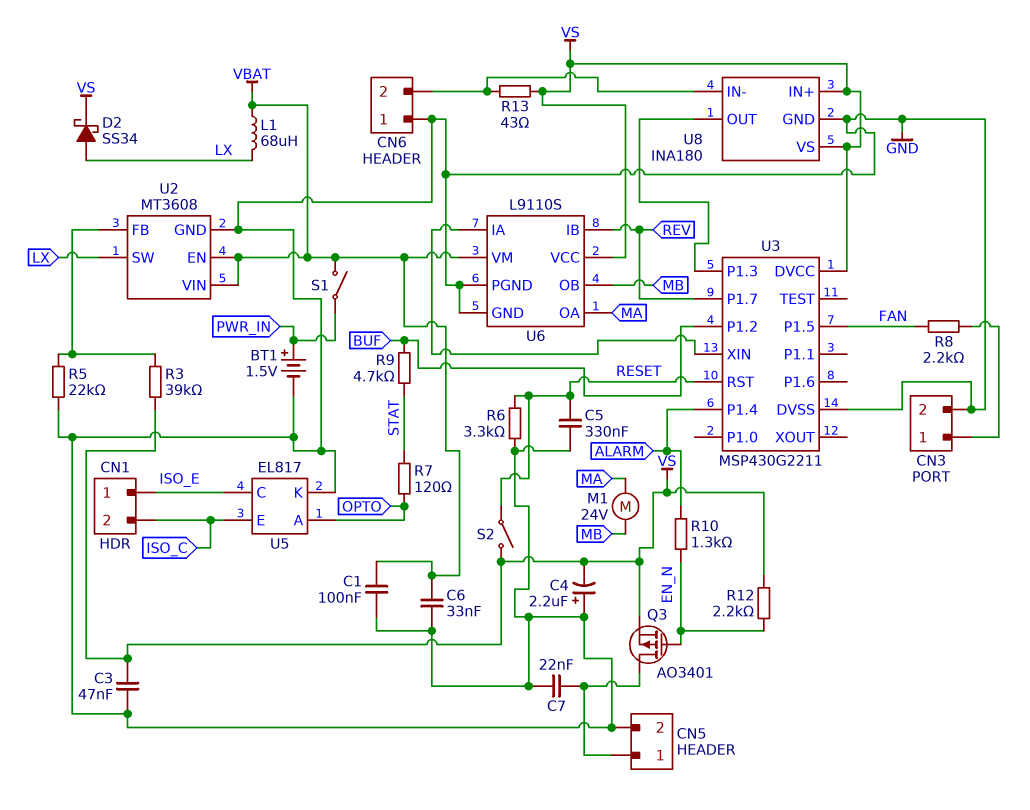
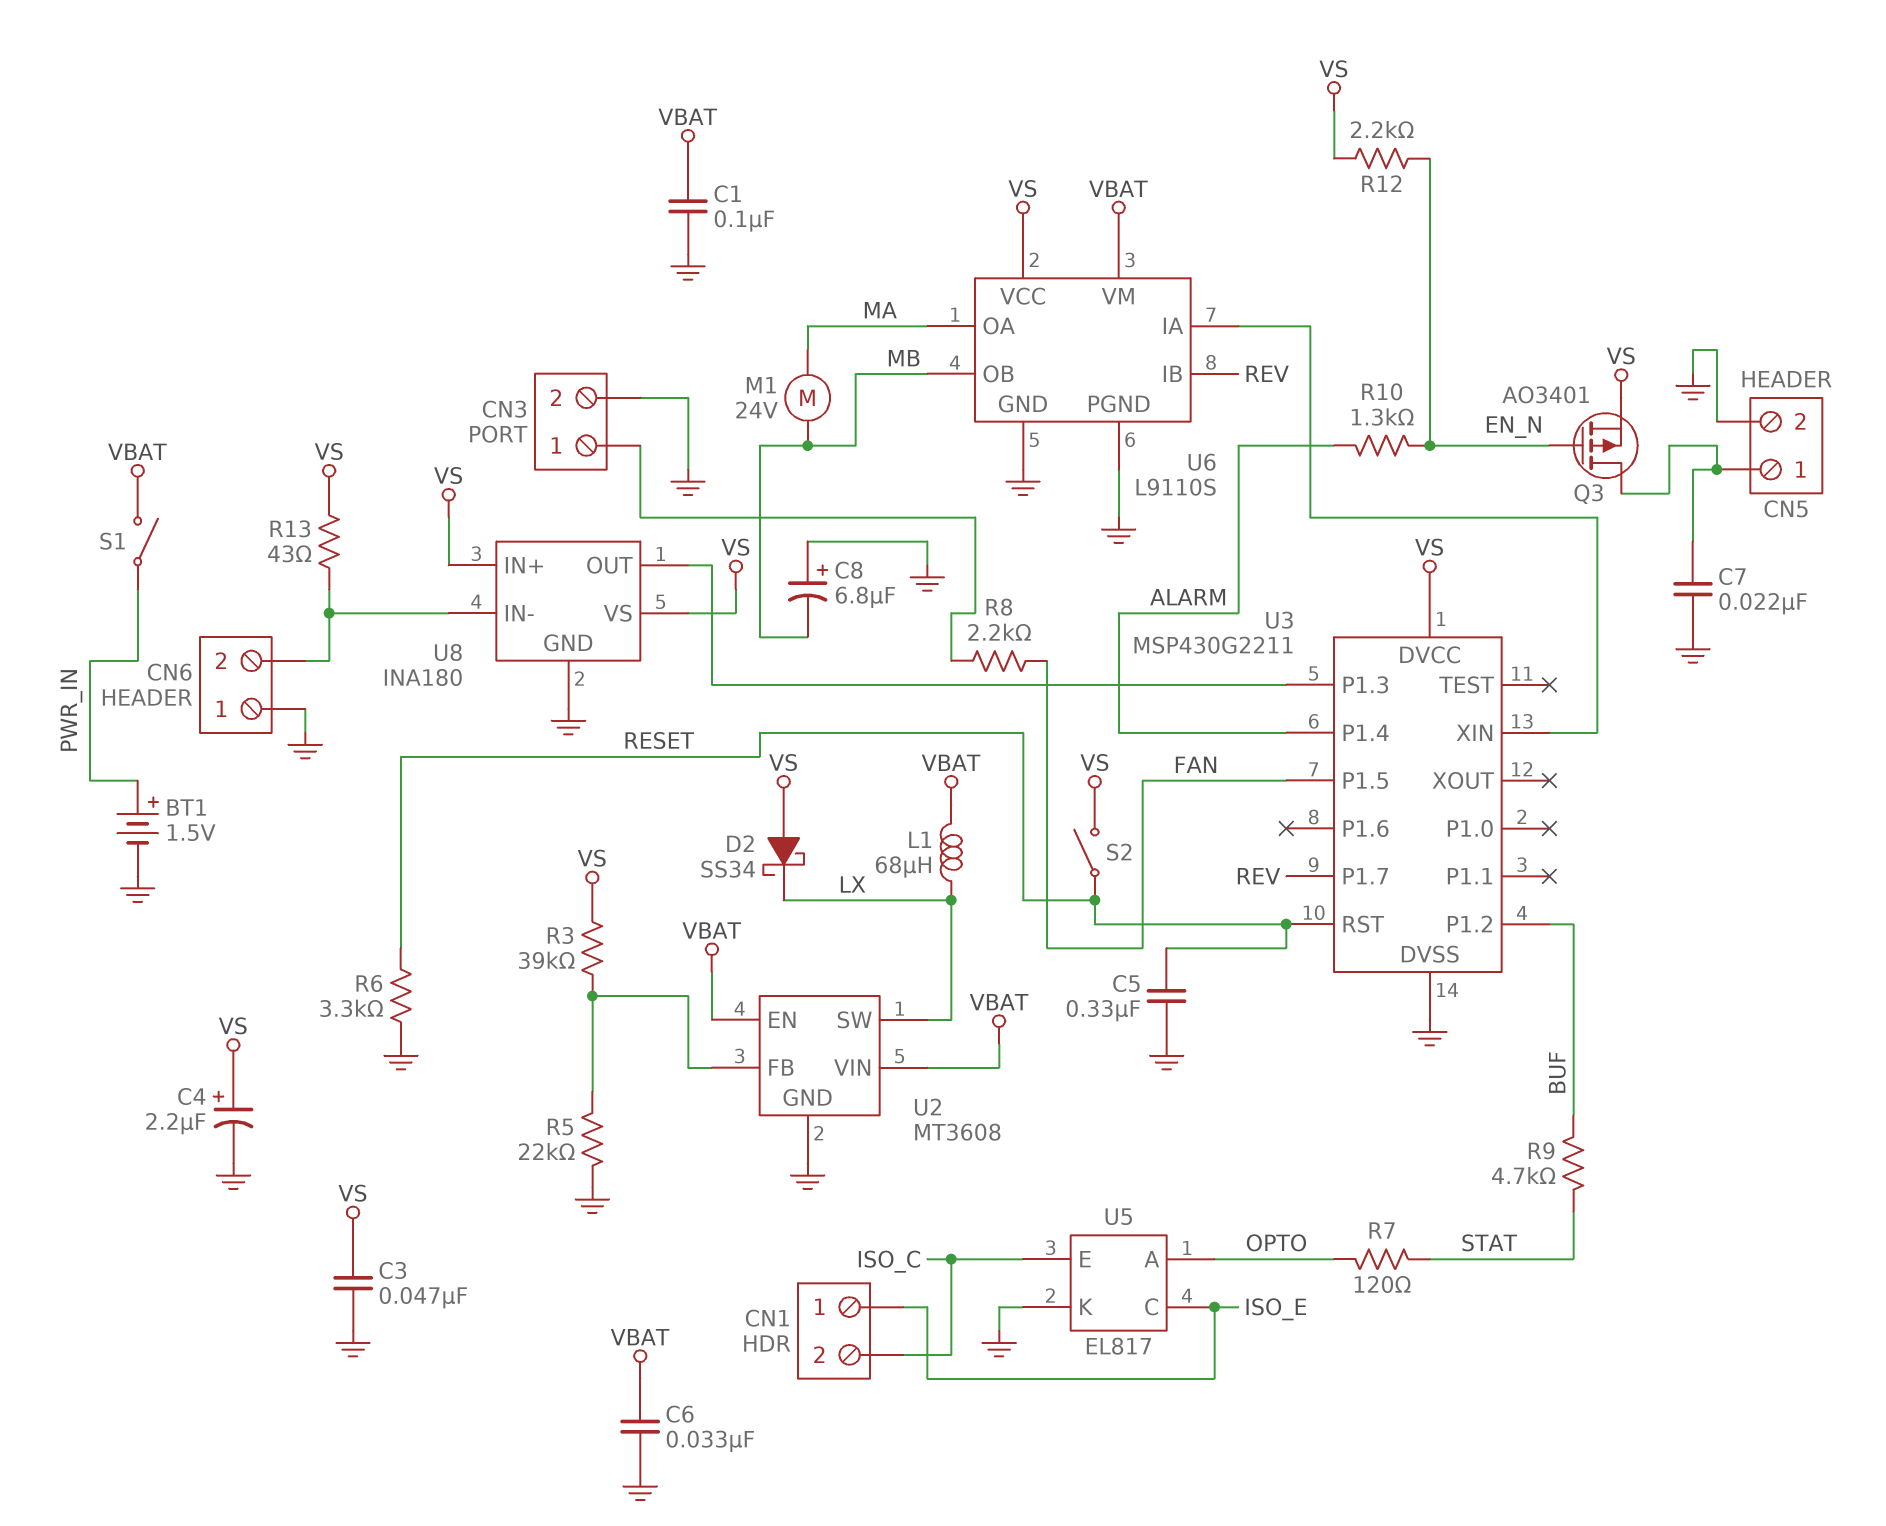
C4: 2.2uF (plus GND, minus VS) -> 2.2uF (plus VS, minus GND)
C8: none -> 6.8uF (plus GND, minus MB)
D2: schottky SS34 (A LX, K VS) -> schottky SS34 (A VS, K LX)

